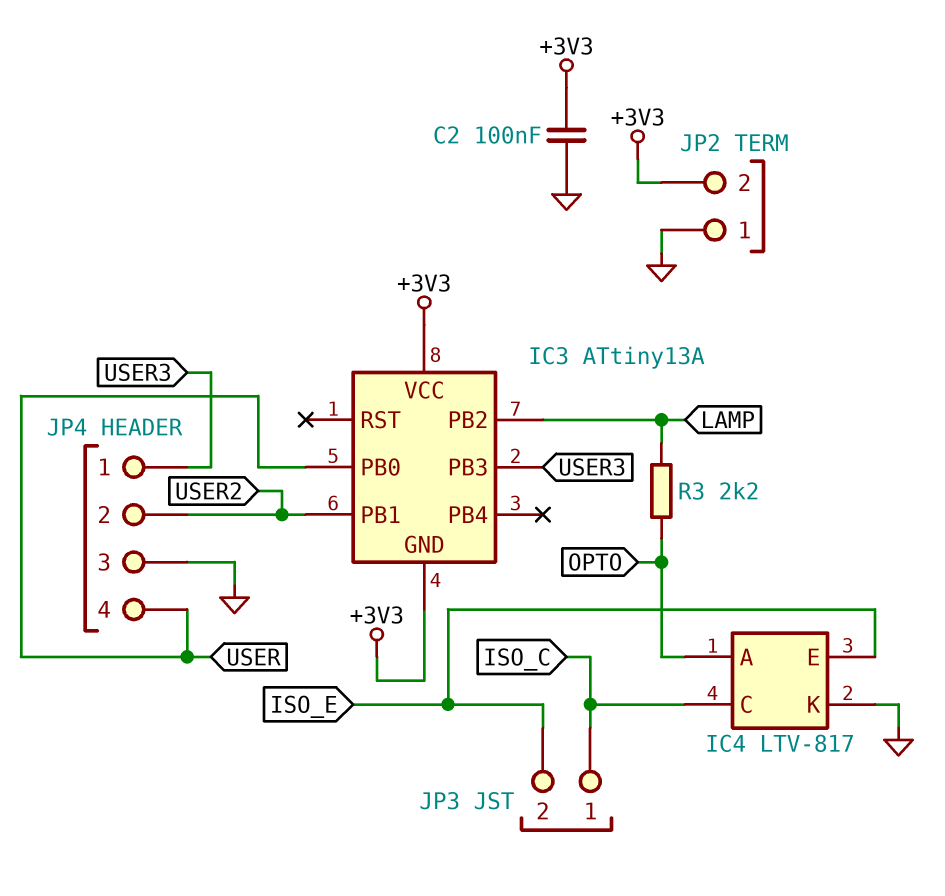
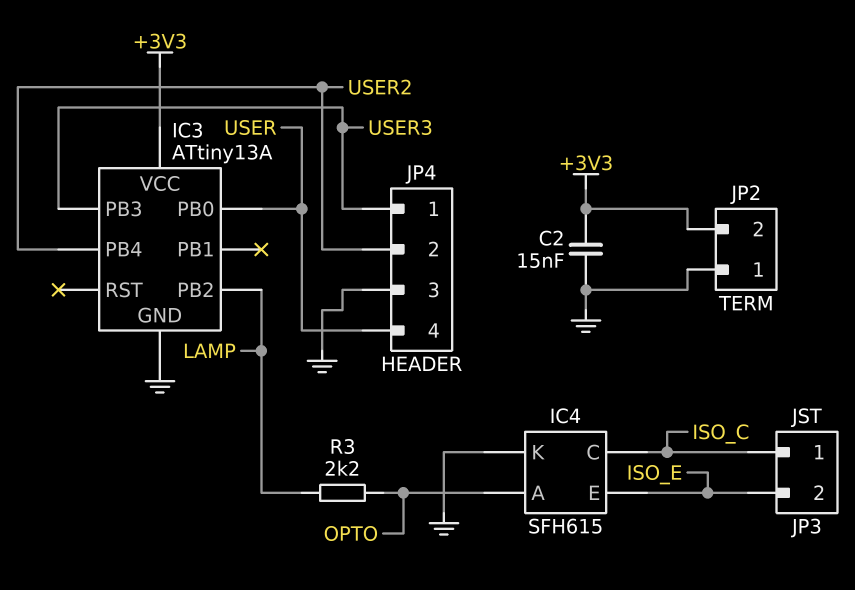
C2: 100nF (+3V3, GND) -> 15nF (+3V3, GND)
IC3 pin GND: +3V3 -> GND
IC3 pin PB1: USER2 -> none
IC3 pin PB4: none -> USER2
IC4: LTV-817 -> SFH615

